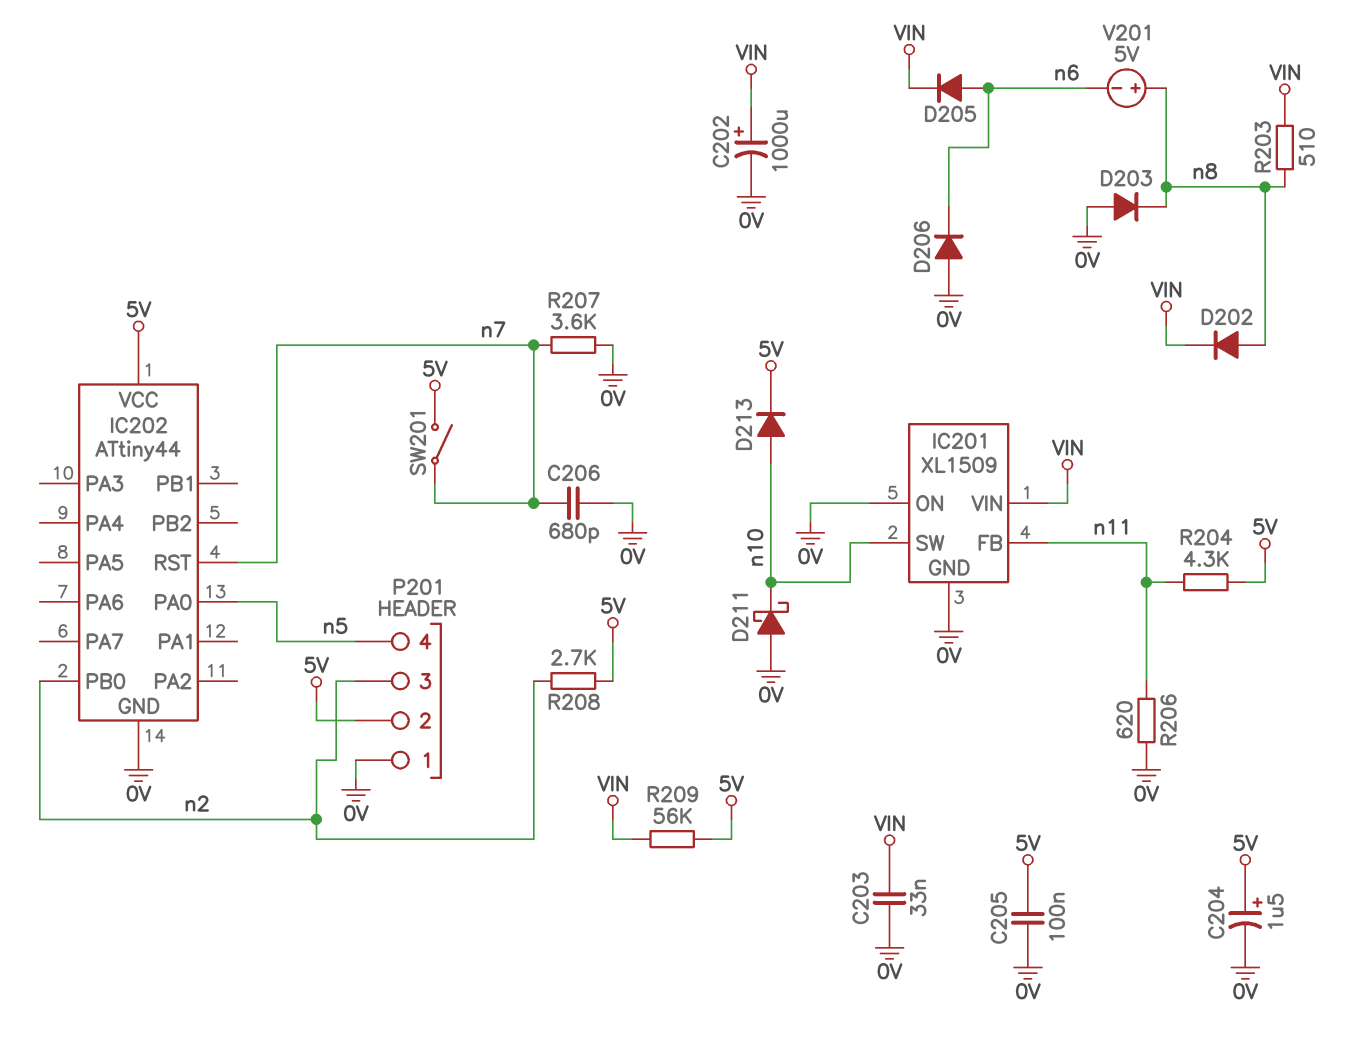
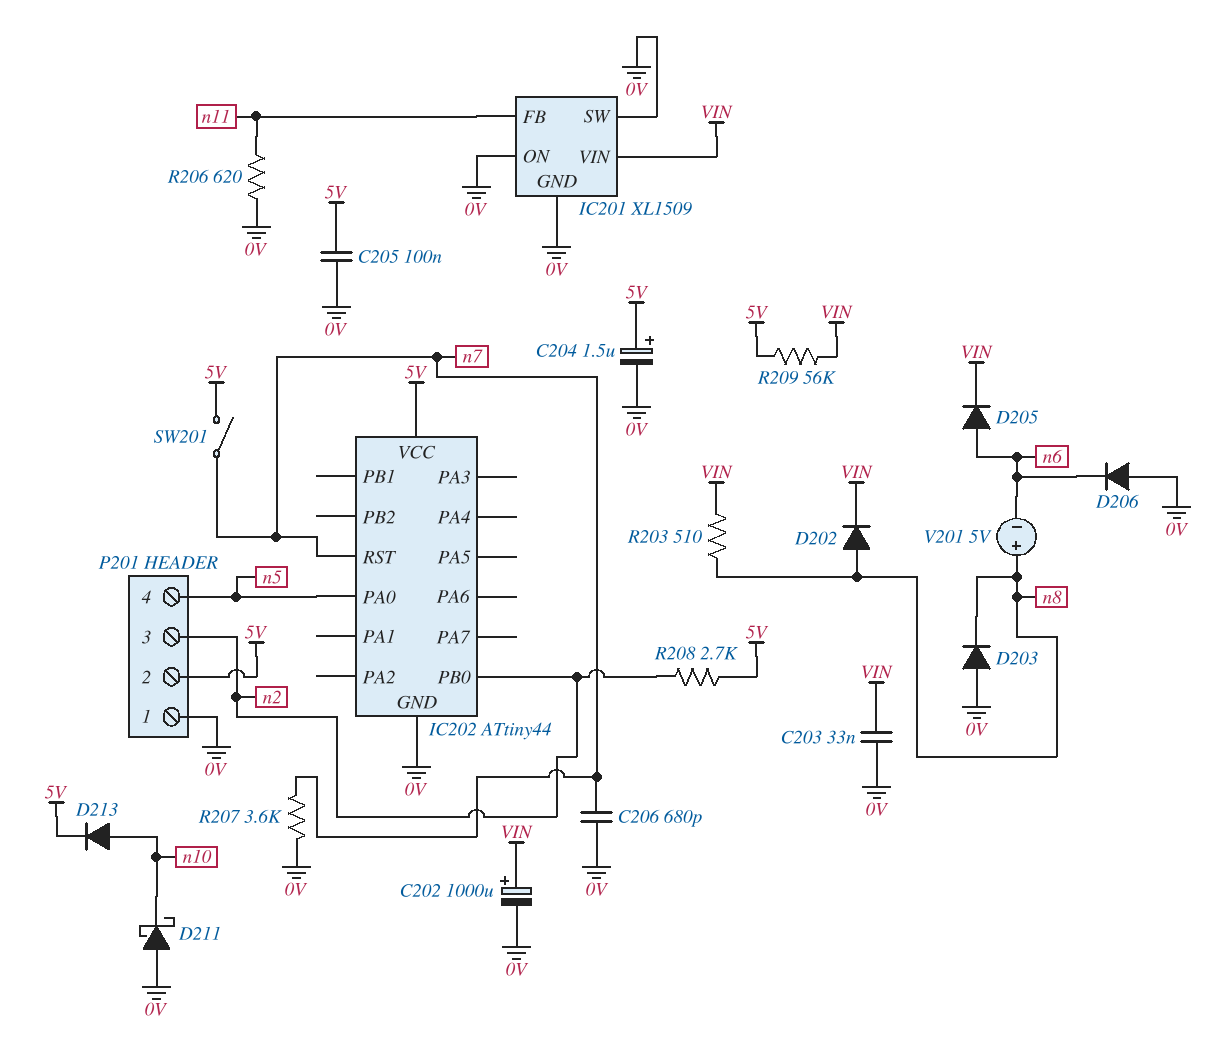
IC201 pin SW: n10 -> 0V
R204: 4.3k (5V, n11) -> none

